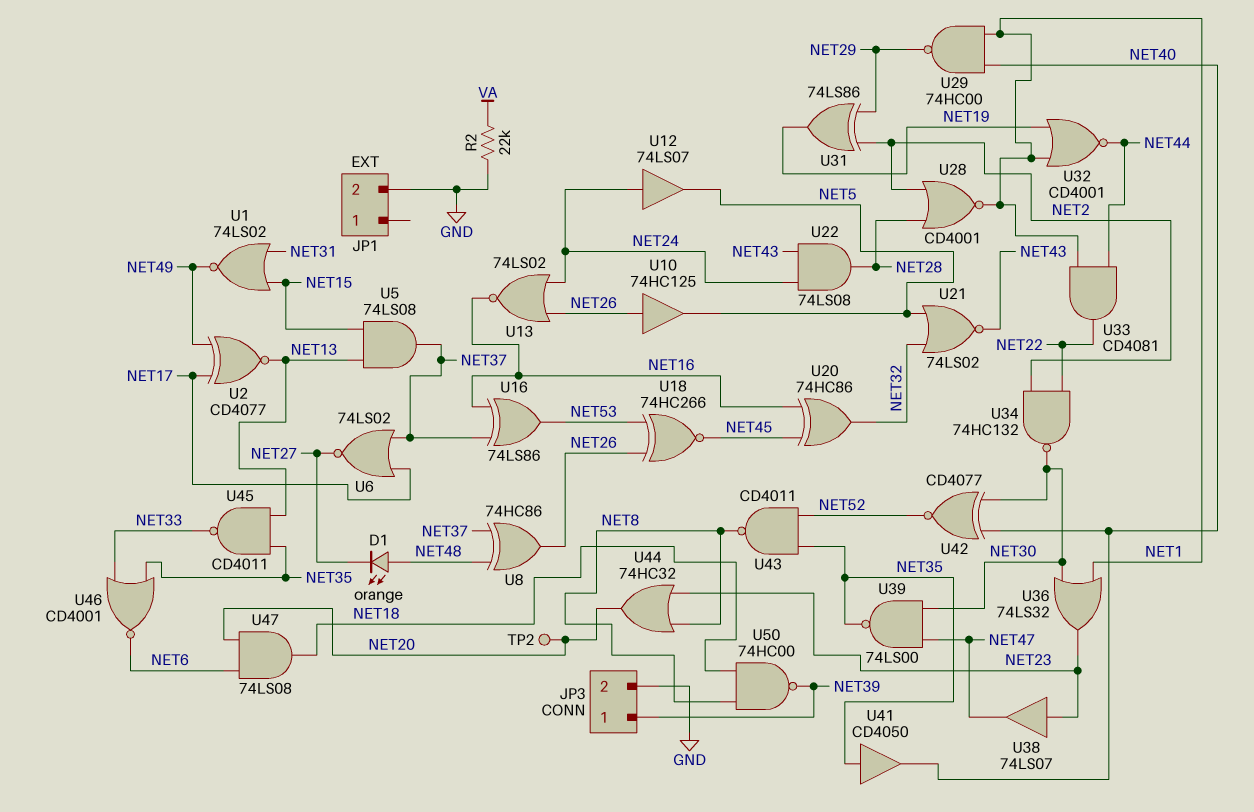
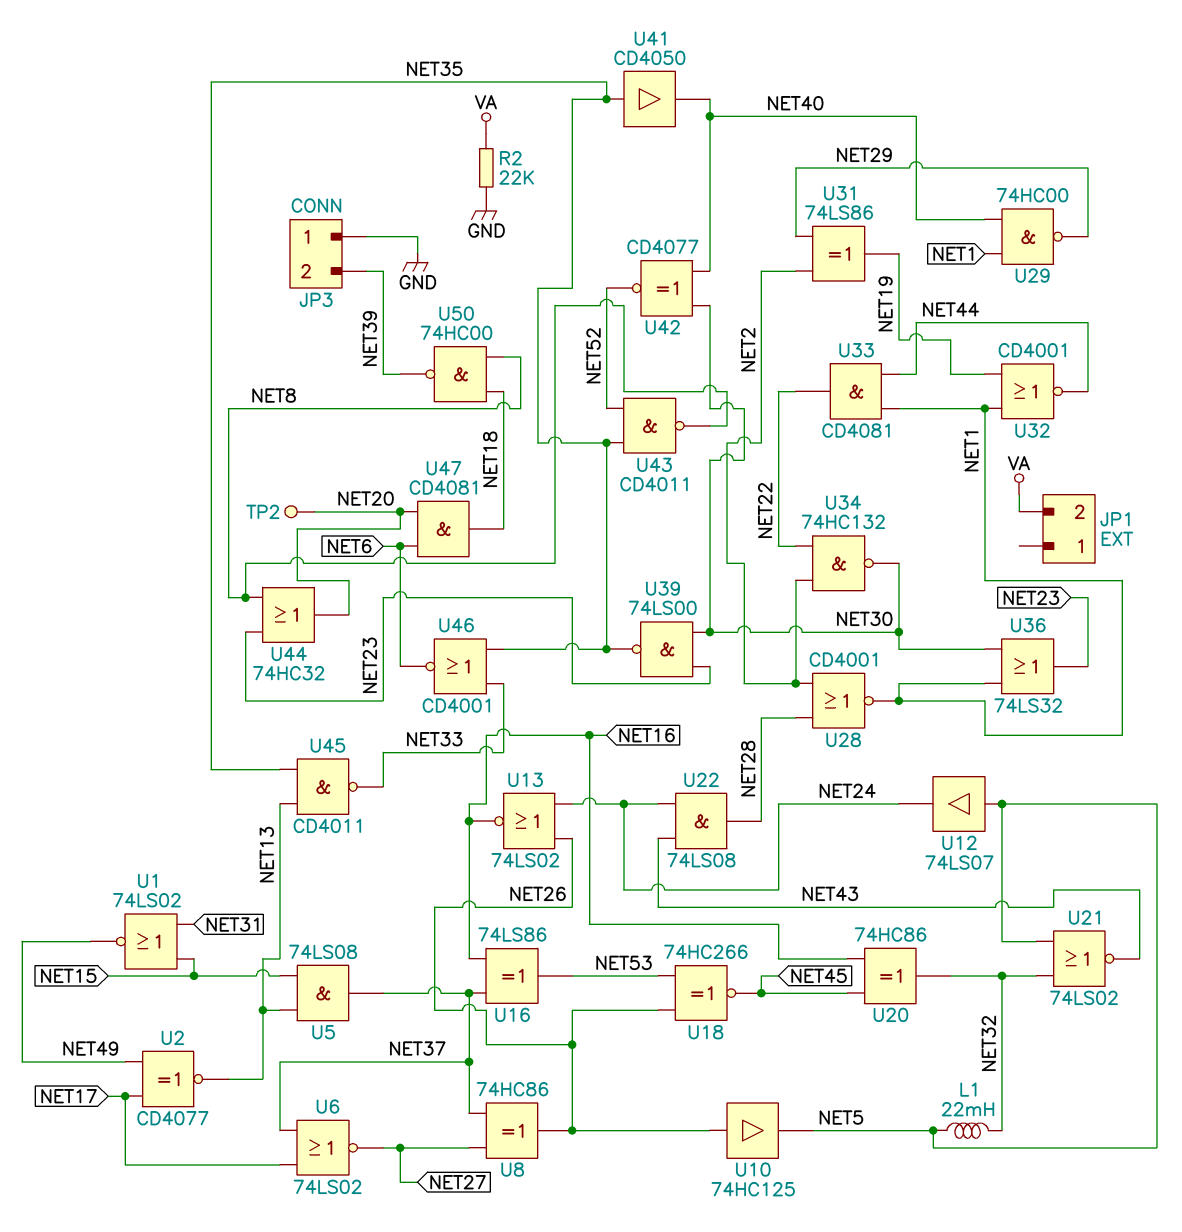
D1: LED orange (A NET48, K NET27) -> none
JP1 pin 2: GND -> VA
JP3 pin 1: NET39 -> GND
JP3 pin 2: GND -> NET39
L1: none -> 22mH (NET5, NET32)
U8: XOR 74HC86 (in NET37, in NET48, out NET26) -> XOR 74HC86 (in NET27, in NET37, out NET26)
U12: buffer 74LS07 (in NET24, out NET5) -> buffer 74LS07 (in NET5, out NET24)
U38: buffer 74LS07 (in NET23, out NET47) -> none
U39: NAND 74LS00 (in NET30, in NET47, out NET35) -> NAND 74LS00 (in NET23, in NET30, out NET35)
U47: AND 74LS08 (in NET6, in NET20, out NET18) -> AND CD4081 (in NET6, in NET20, out NET18)

